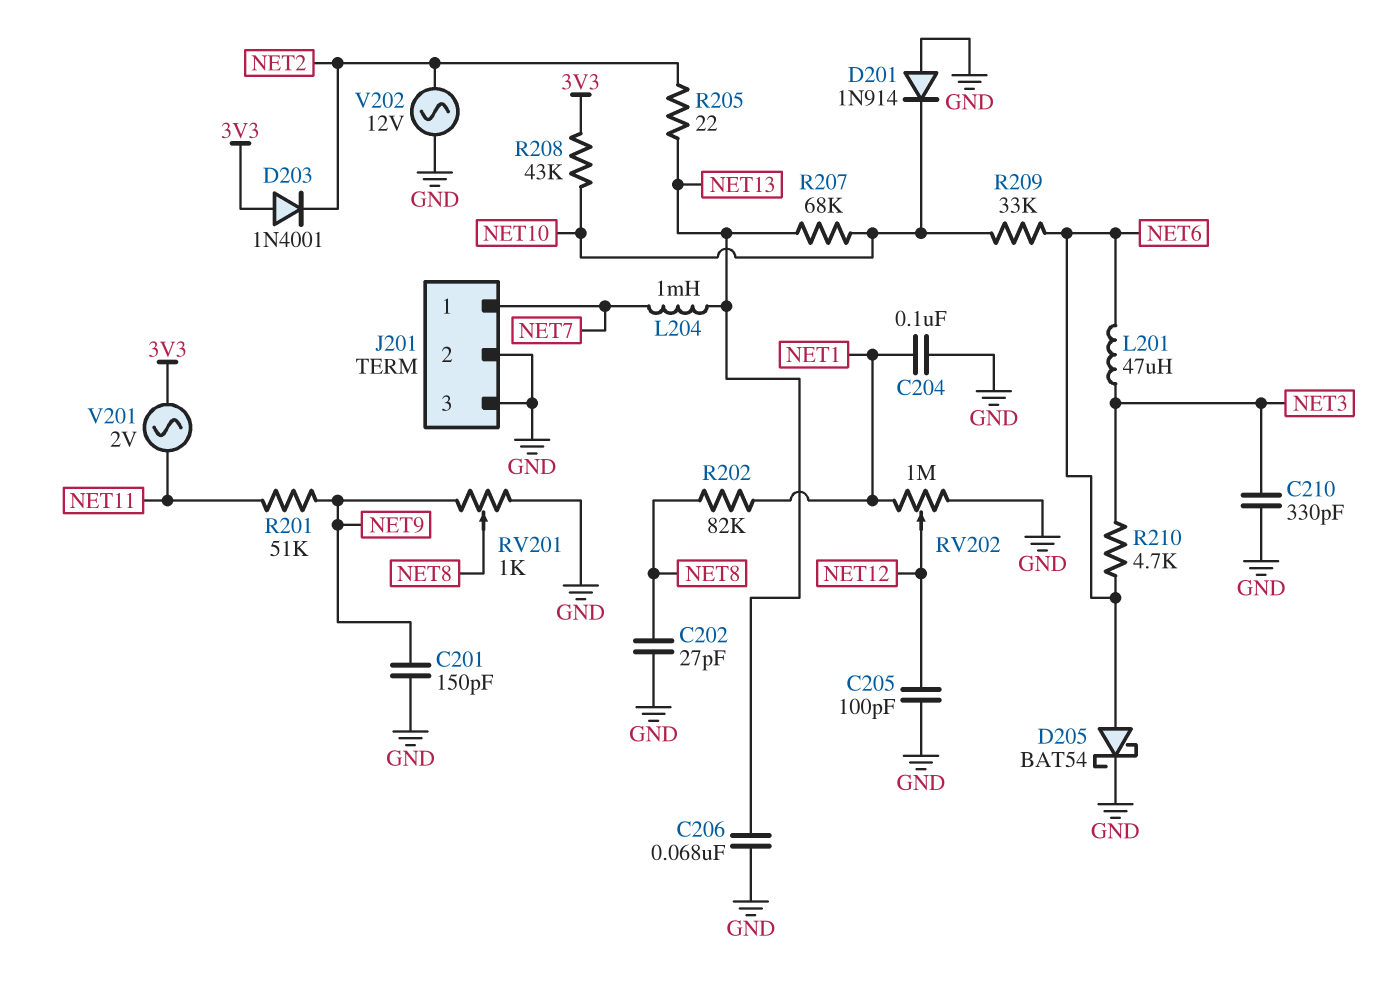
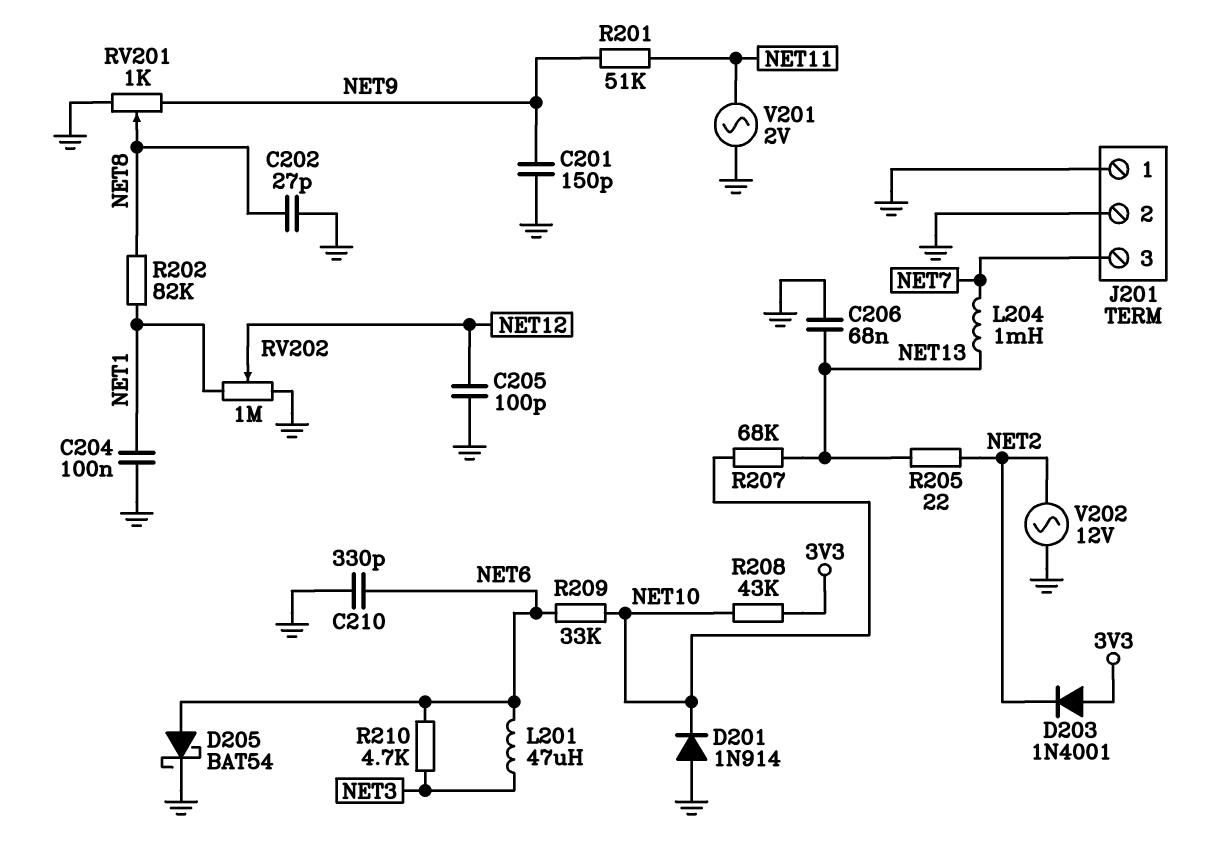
C210: 330pF (GND, NET3) -> 330pF (GND, NET6)
J201 pin 1: NET7 -> GND
J201 pin 3: GND -> NET7
V201: AC 2V (3V3, NET11) -> AC 2V (GND, NET11)

